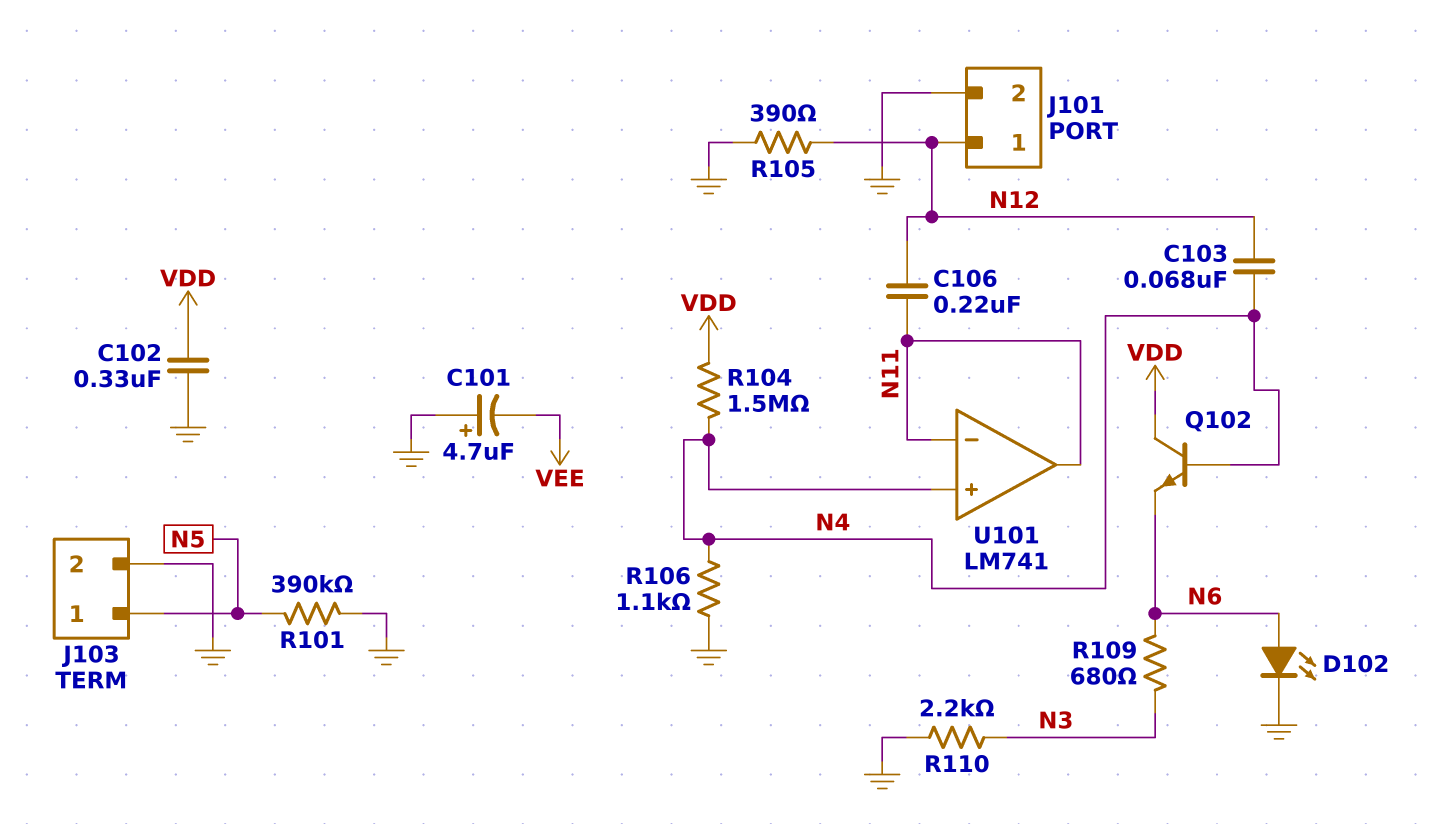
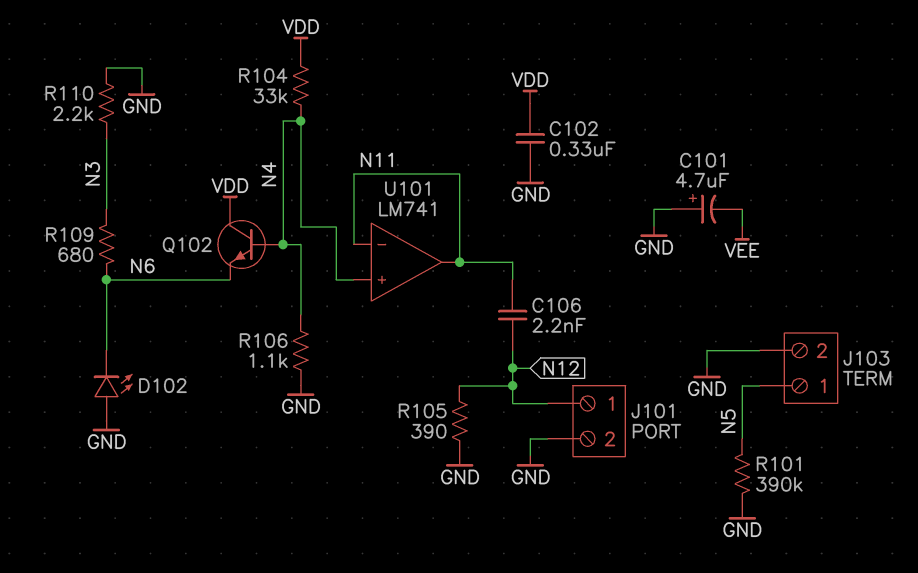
C103: 68nF (N4, N12) -> none
C106: 220nF (N11, N12) -> 2.2nF (N11, N12)
D102: LED (A N6, K GND) -> LED (A GND, K N6)
R104: 1.5M (N4, VDD) -> 33k (N4, VDD)

